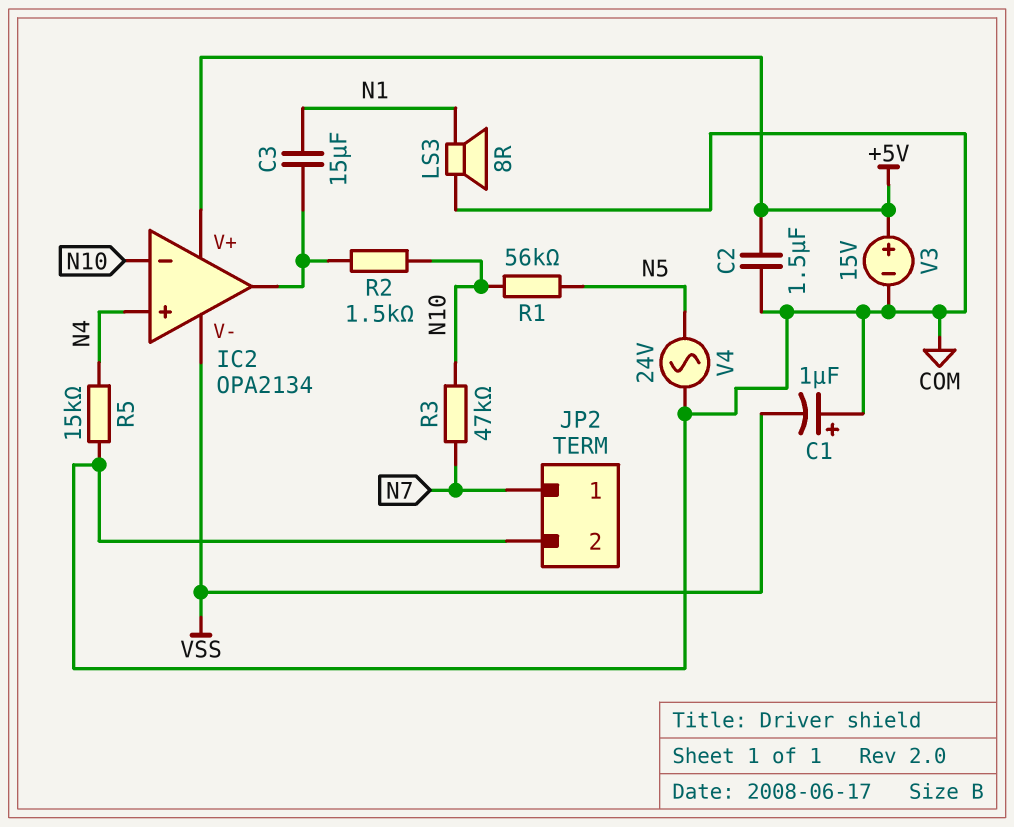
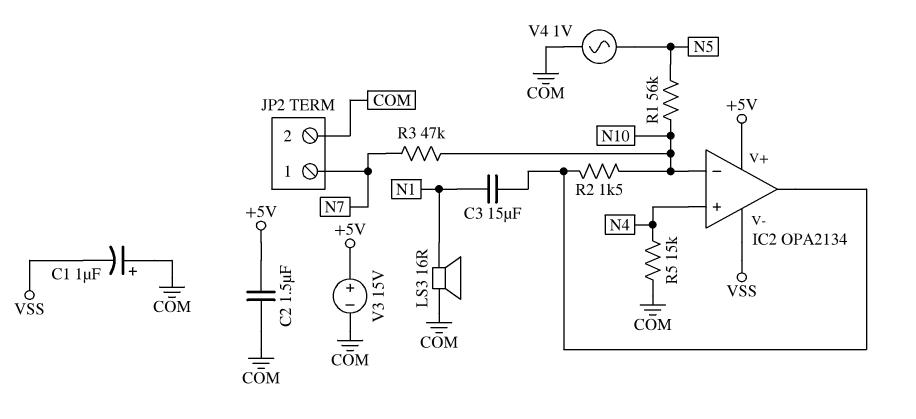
LS3: speaker 8R (COM, N1) -> speaker 16R (COM, N1)
V4: AC 24V (COM, N5) -> AC 1V (COM, N5)

